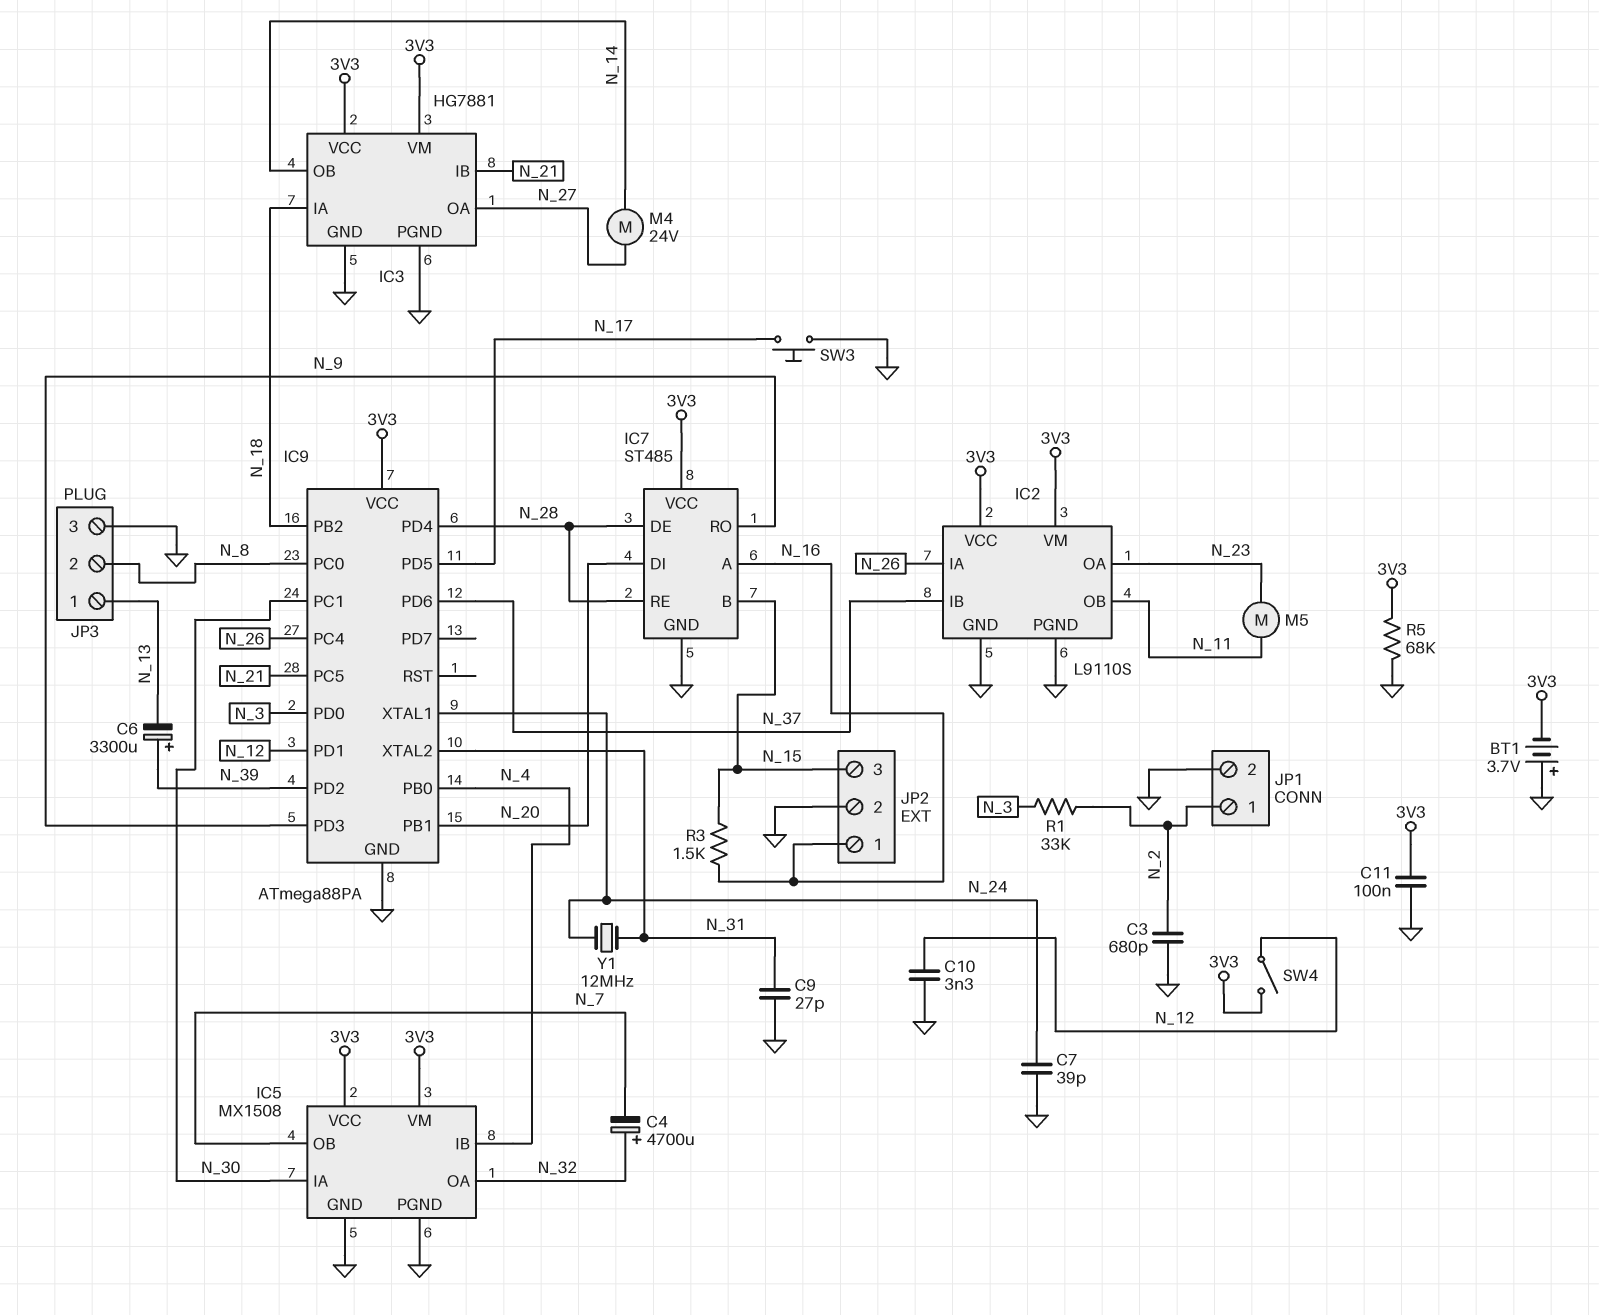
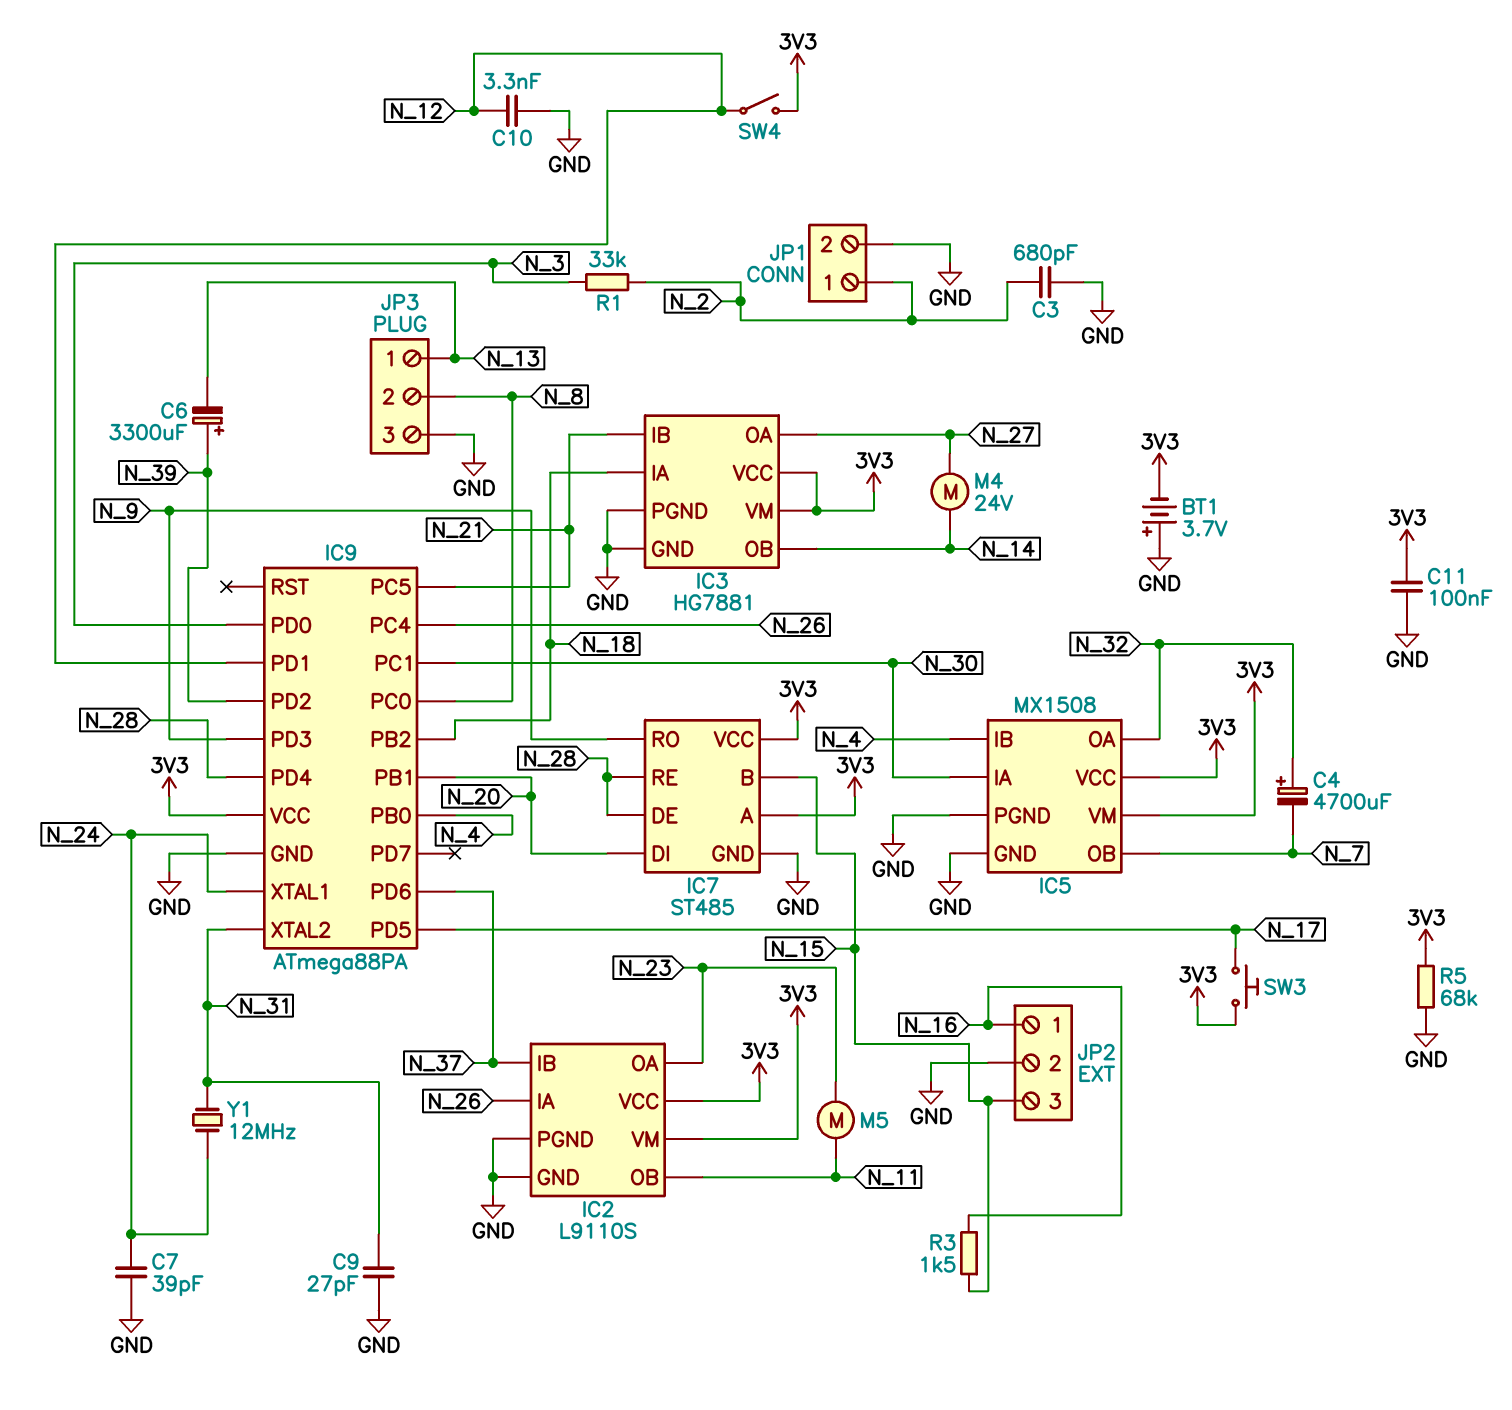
IC7 pin A: N_16 -> 3V3
SW3: button (GND, N_17) -> button (3V3, N_17)

